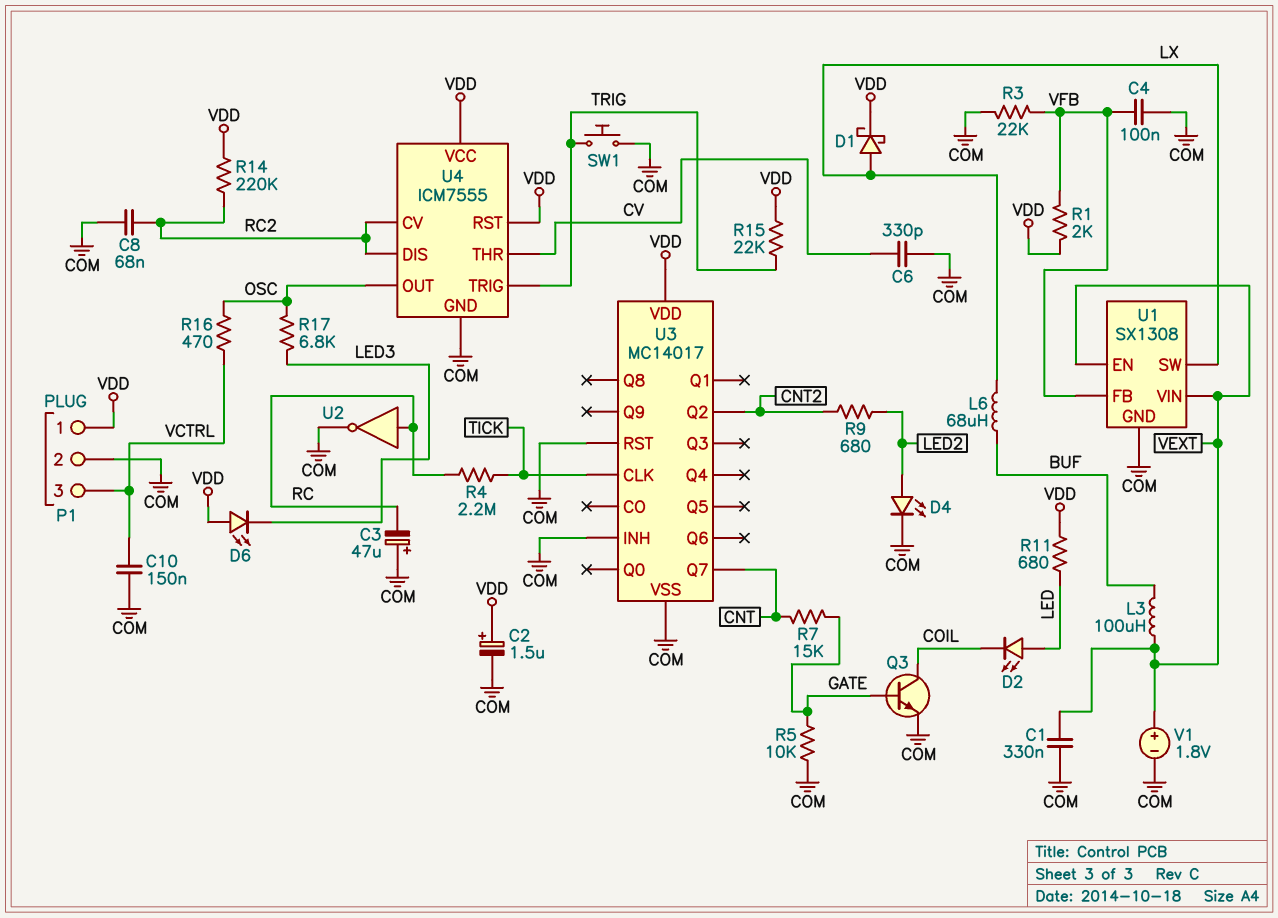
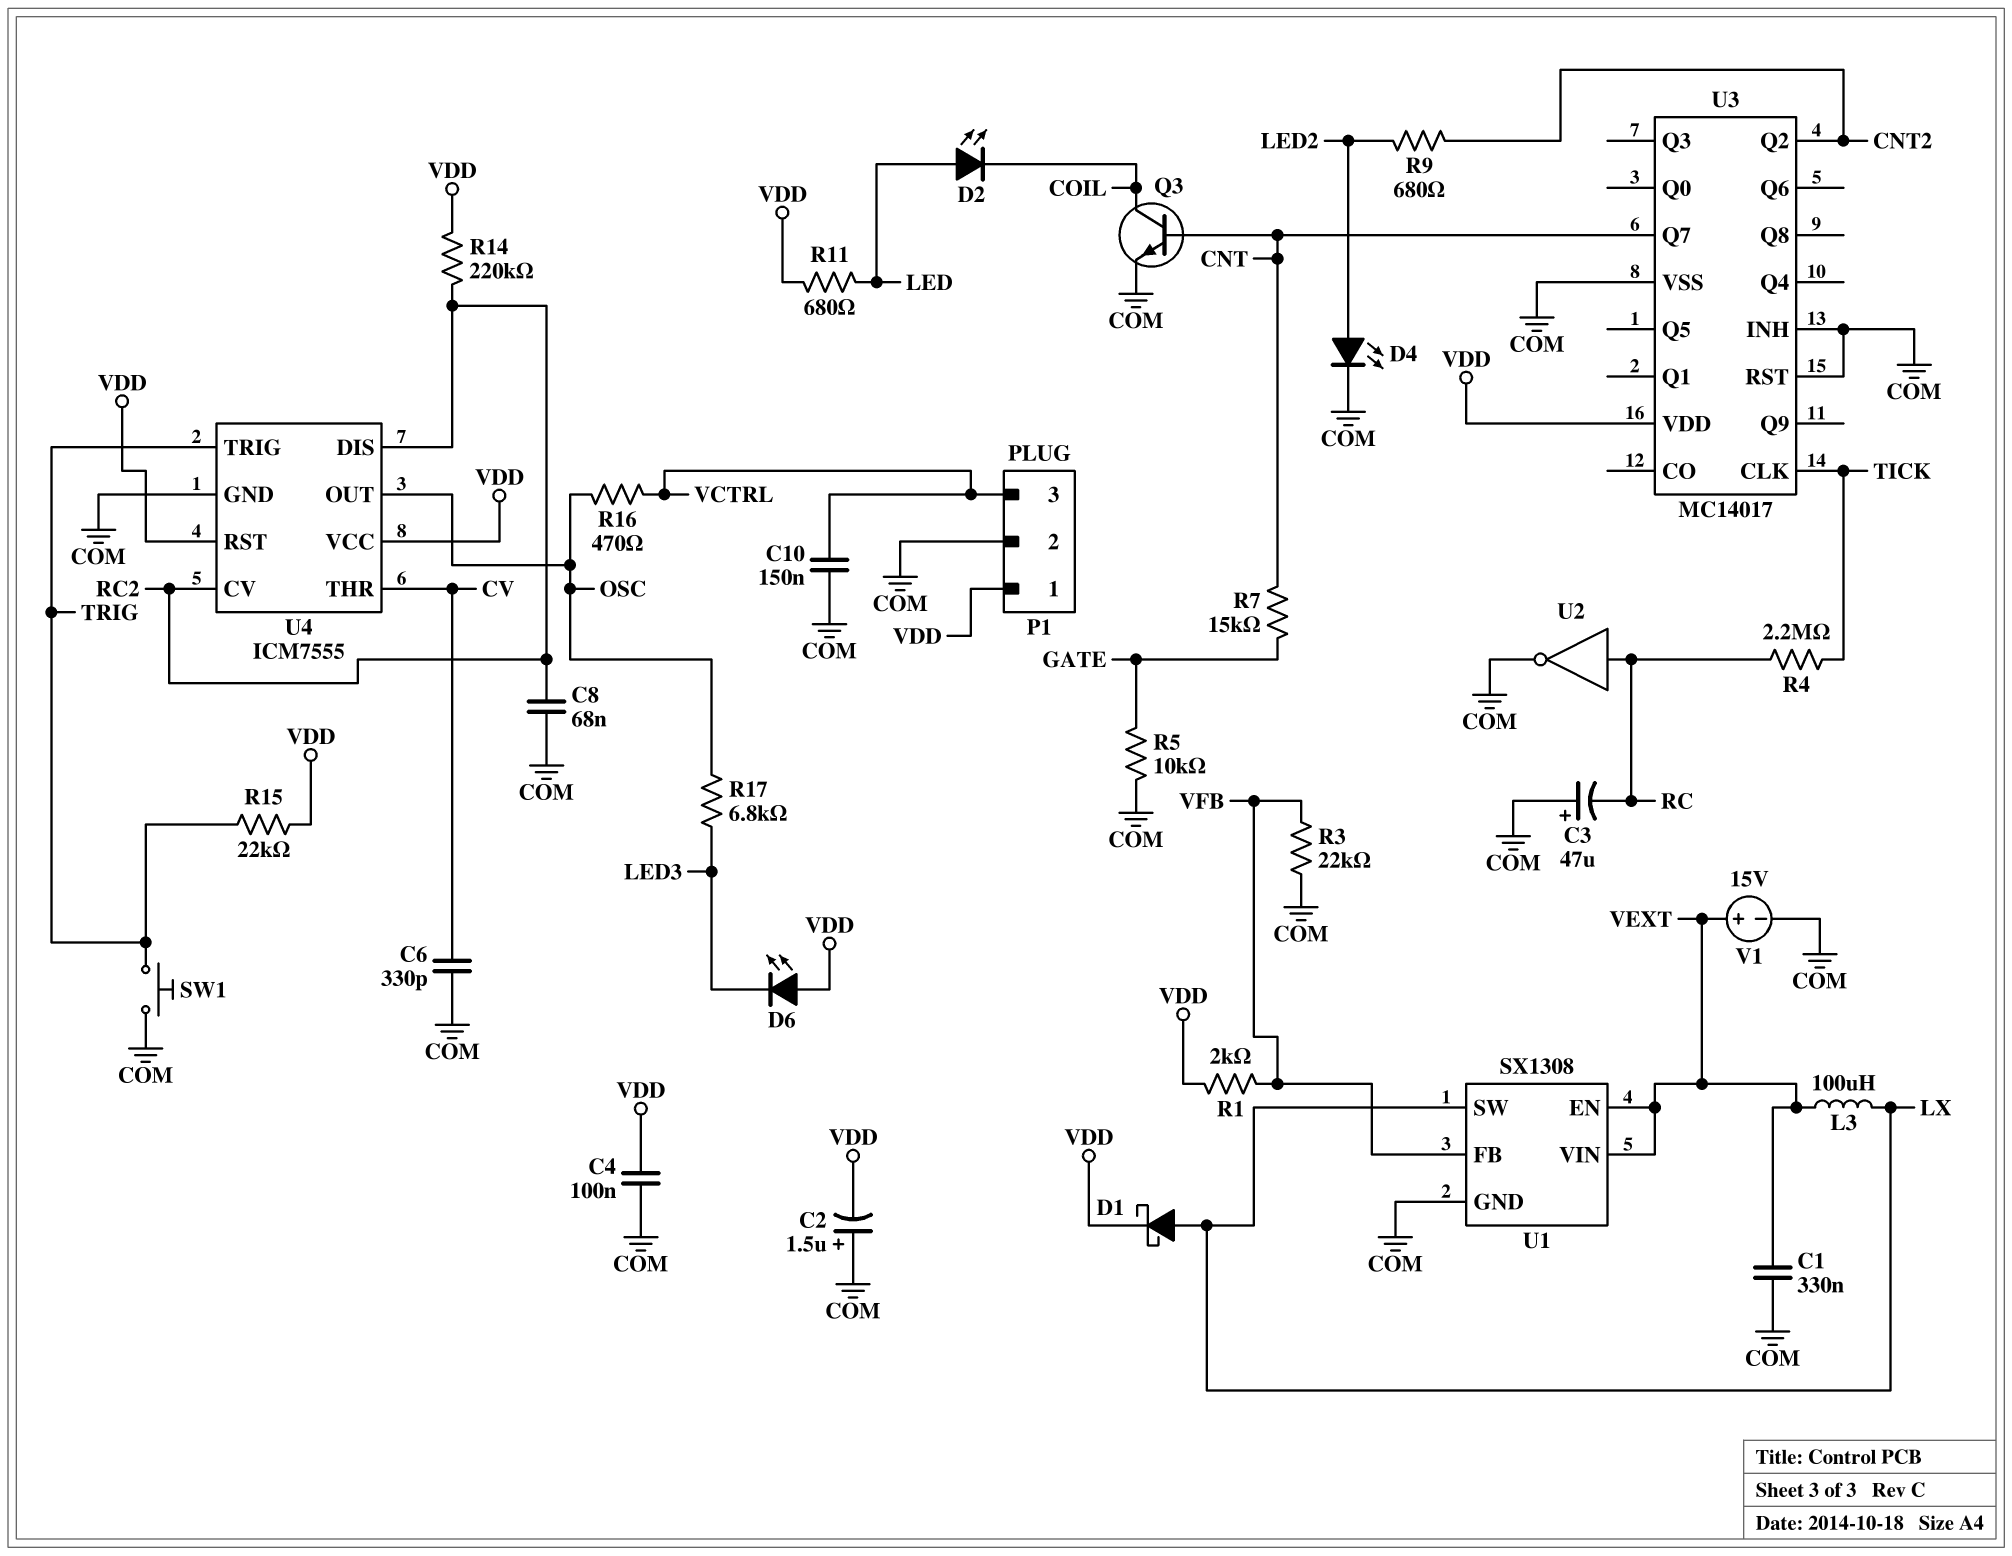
C2: 1.5uF (plus VDD, minus COM) -> 1.5uF (plus COM, minus VDD)
C4: 100nF (COM, VFB) -> 100nF (COM, VDD)
L3: 100uH (BUF, VEXT) -> 100uH (LX, VEXT)
L6: 68uH (BUF, LX) -> none
Q3: NPN (B GATE, C COIL, E COM) -> NPN (B CNT, C COIL, E COM)
V1: 1.8V (plus VEXT, minus COM) -> 15V (plus VEXT, minus COM)

